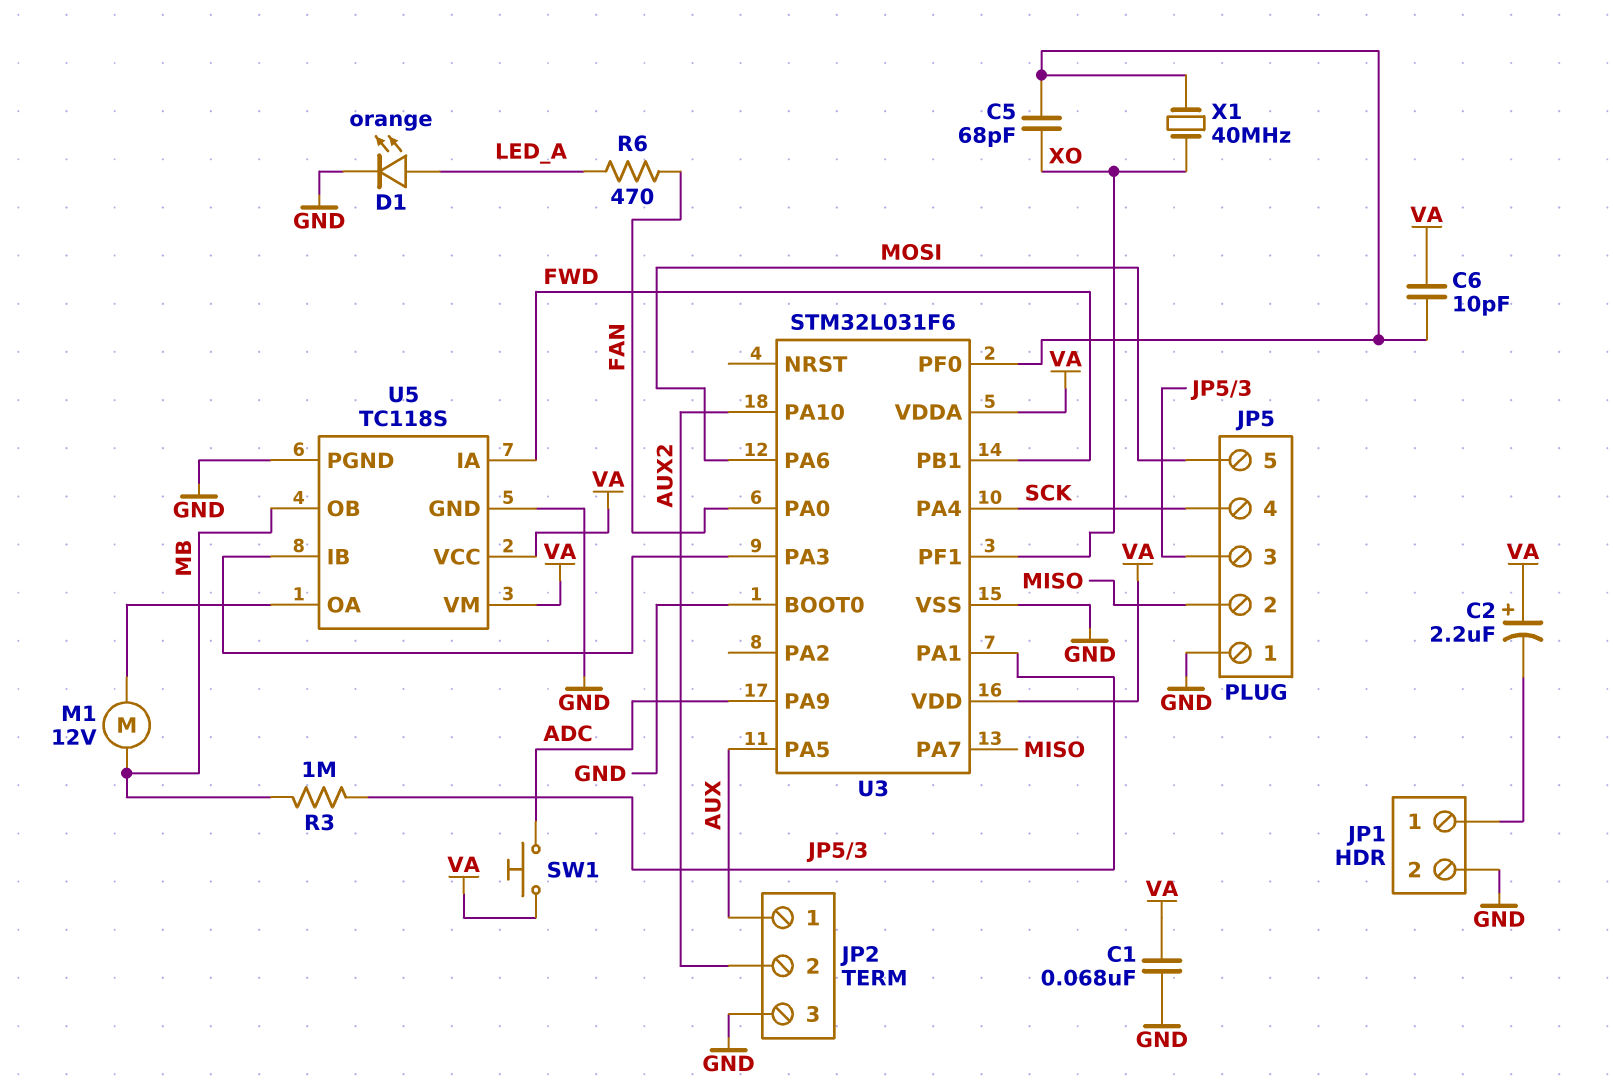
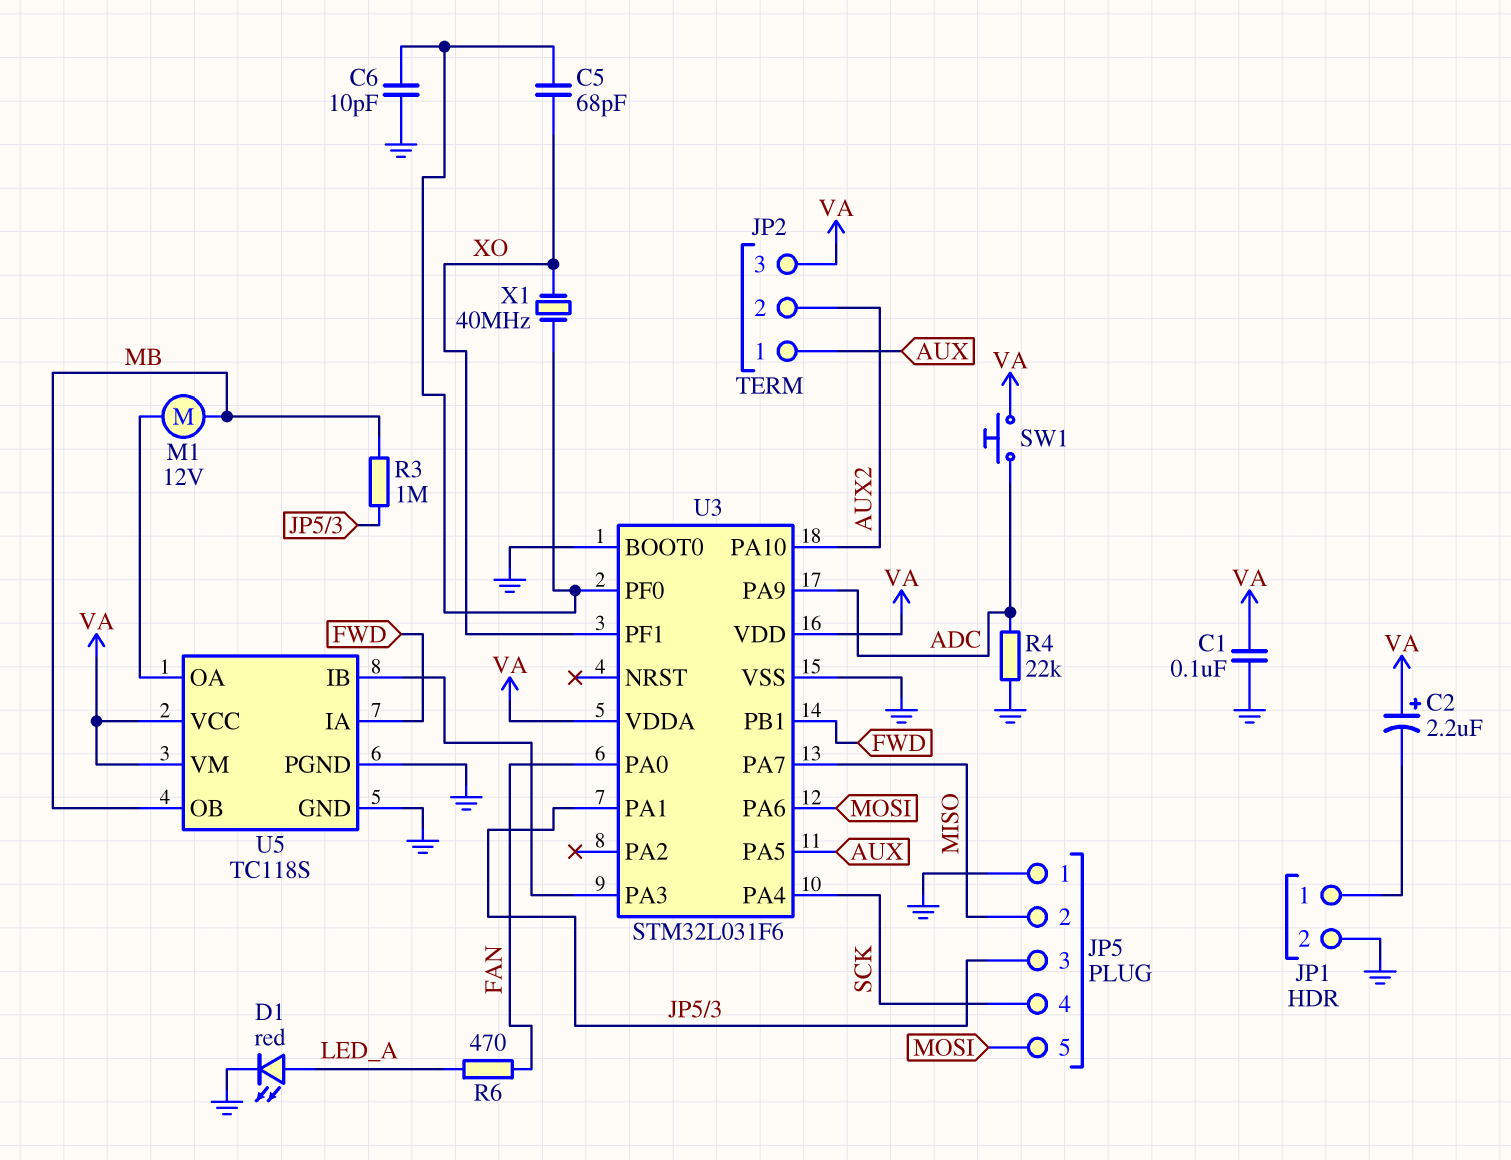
C1: 68nF (GND, VA) -> 100nF (GND, VA)
C6: 10pF (U3/PF0, VA) -> 10pF (GND, U3/PF0)
D1: LED orange (A LED_A, K GND) -> LED red (A LED_A, K GND)
JP2 pin 3: GND -> VA
R4: none -> 22k (ADC, GND)

